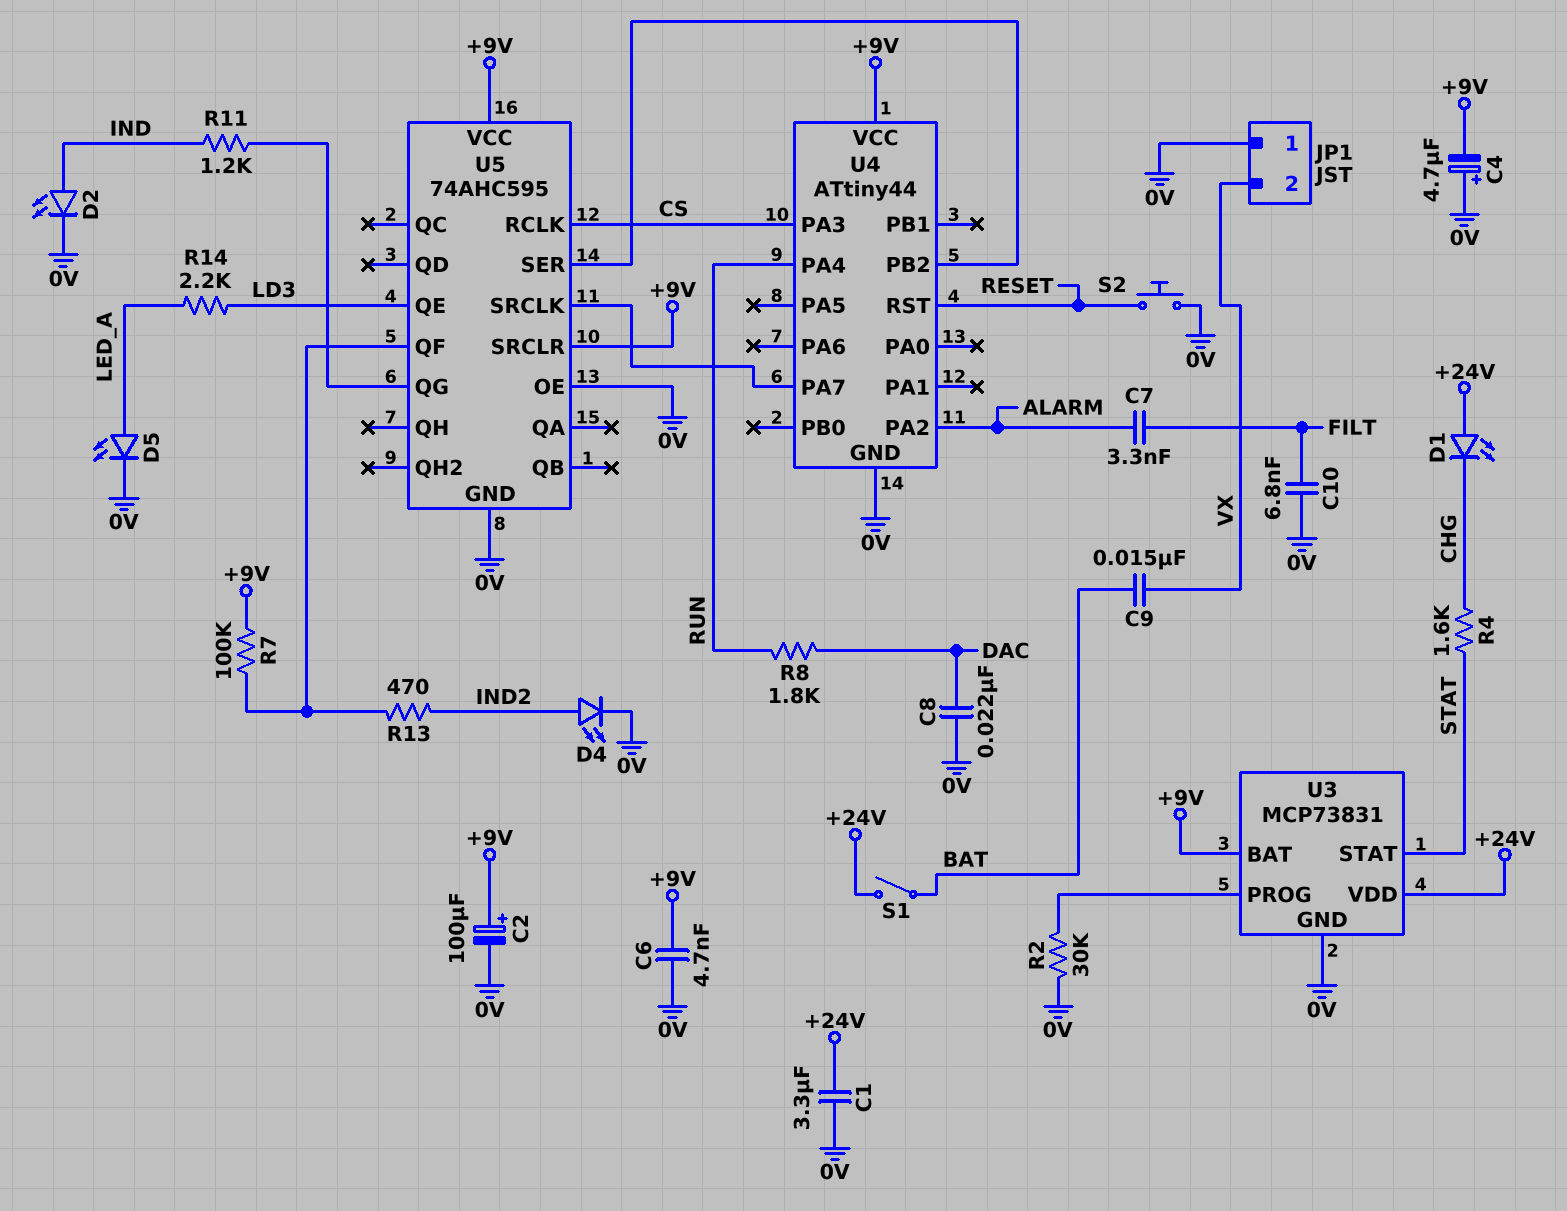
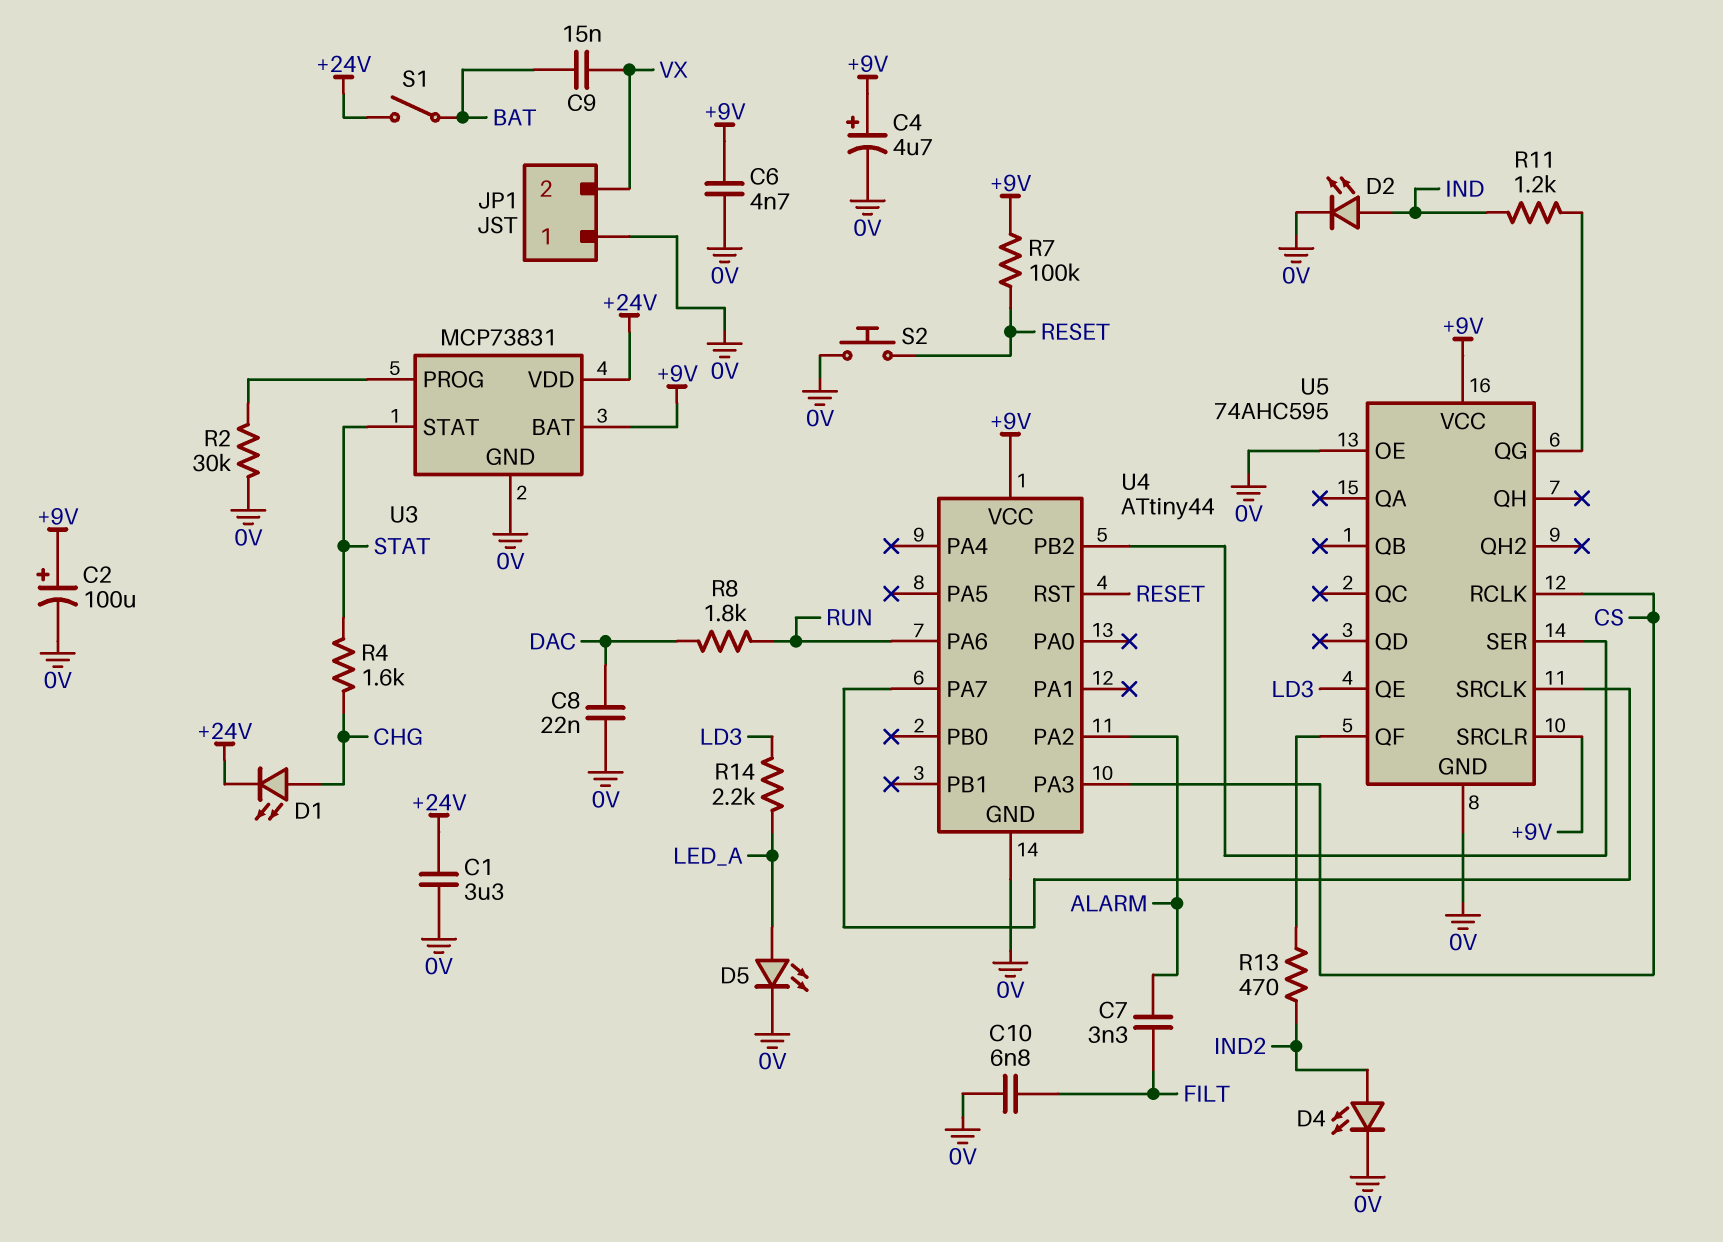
C4: 4.7uF (plus 0V, minus +9V) -> 4.7uF (plus +9V, minus 0V)
D1: LED (A +24V, K CHG) -> LED (A CHG, K +24V)
R7: 100k (+9V, U5/QF) -> 100k (+9V, RESET)
U4 pin PA4: RUN -> none
U4 pin PA6: none -> RUN

